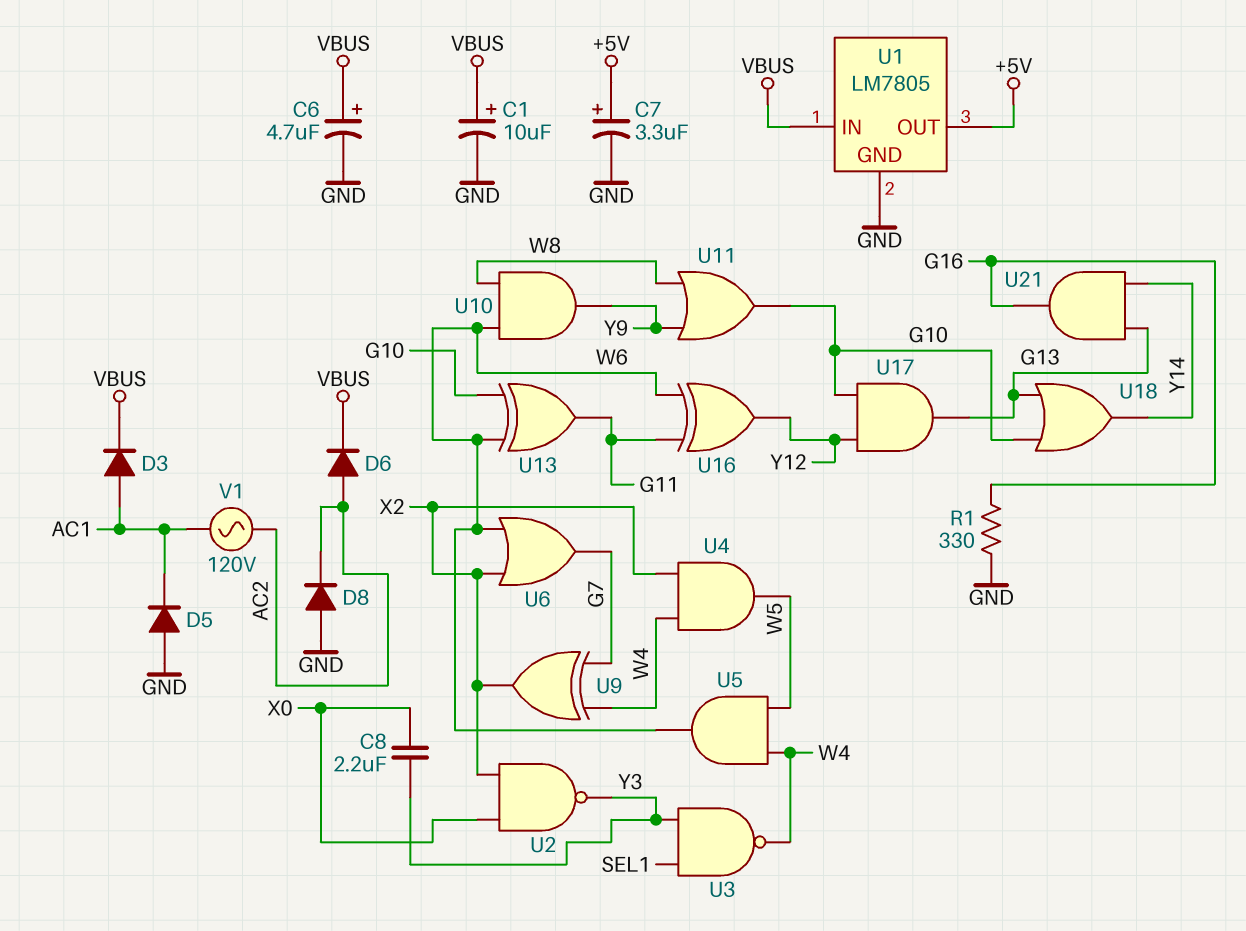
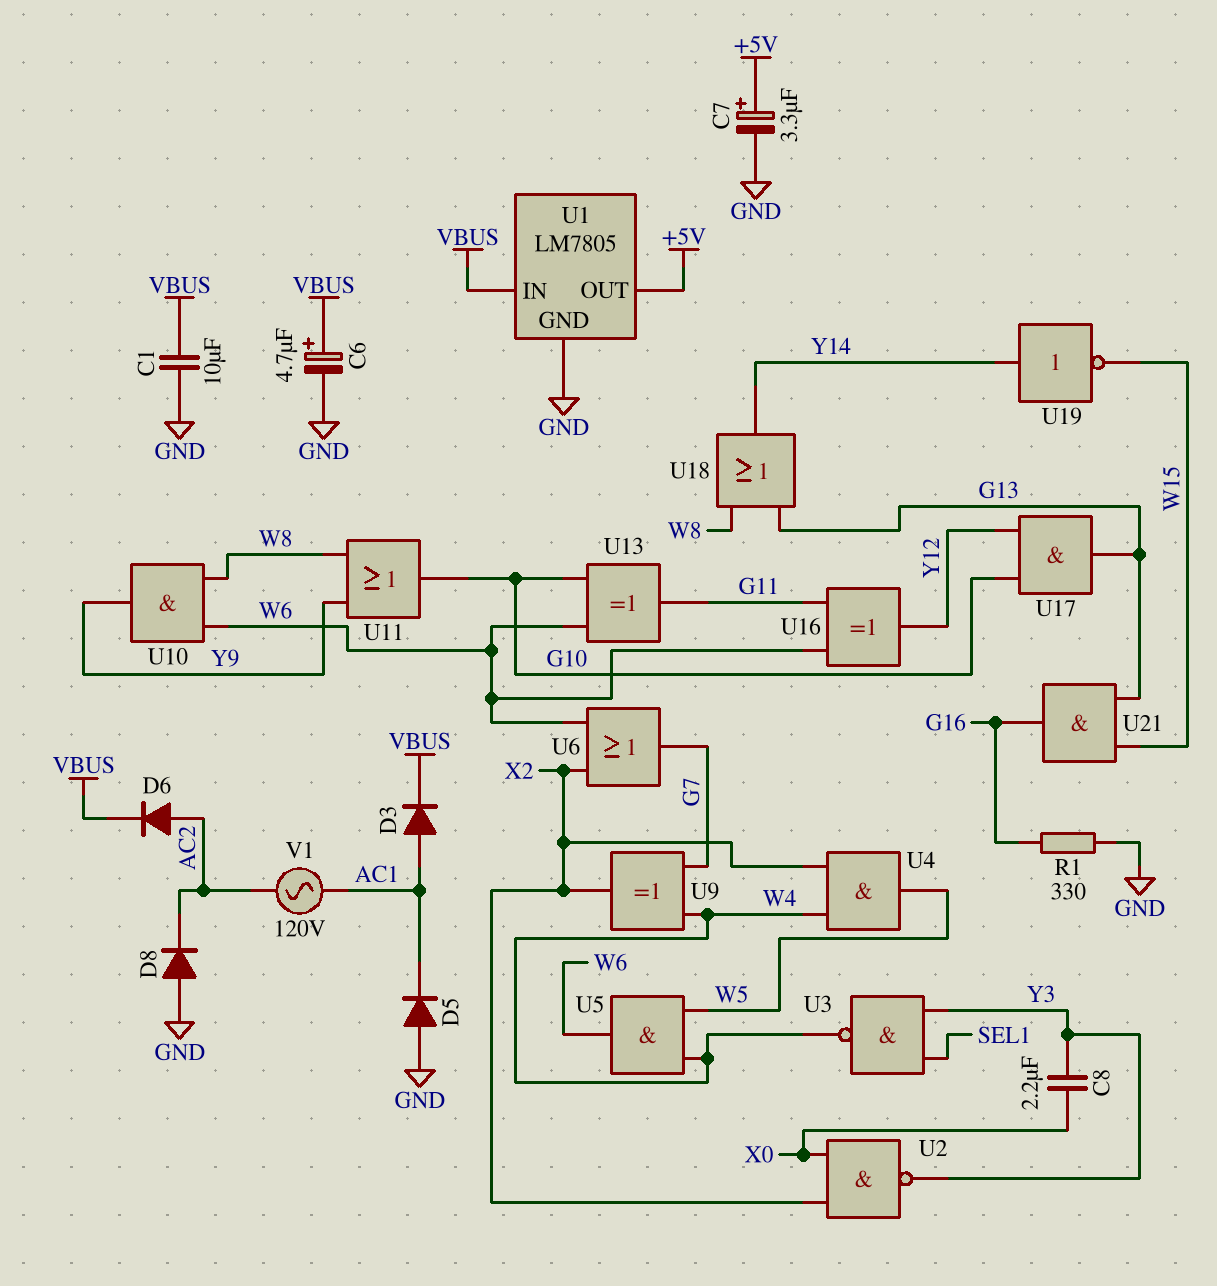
C1: 10uF (plus VBUS, minus GND) -> 10uF (GND, VBUS)
U18: OR (in G10, in G13, out Y14) -> OR (in G13, in W8, out Y14)
U19: none -> NOT (in Y14, out W15)
U21: AND (in G13, in Y14, out G16) -> AND (in G13, in W15, out G16)

